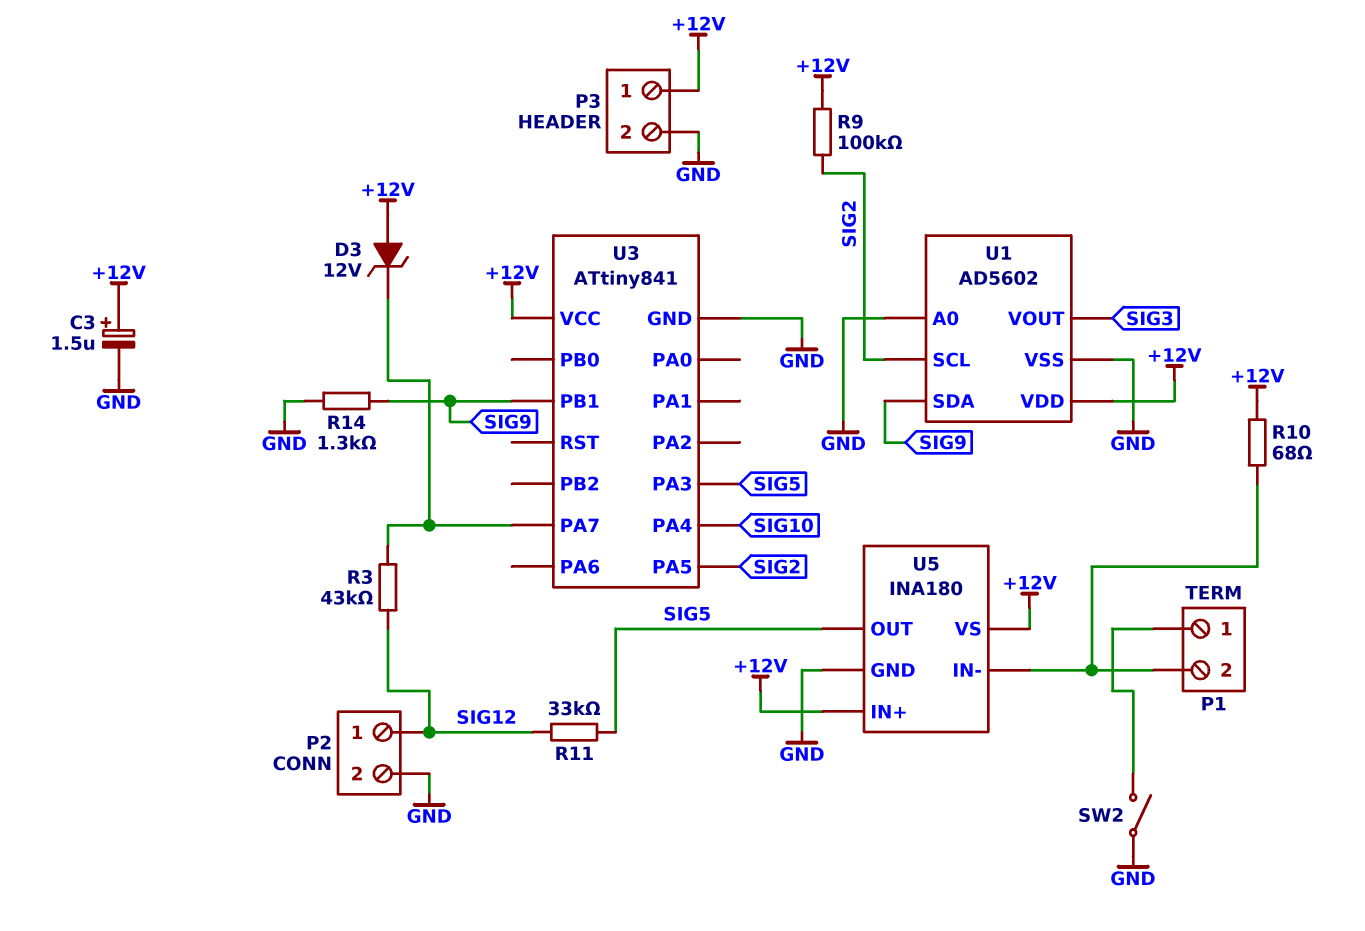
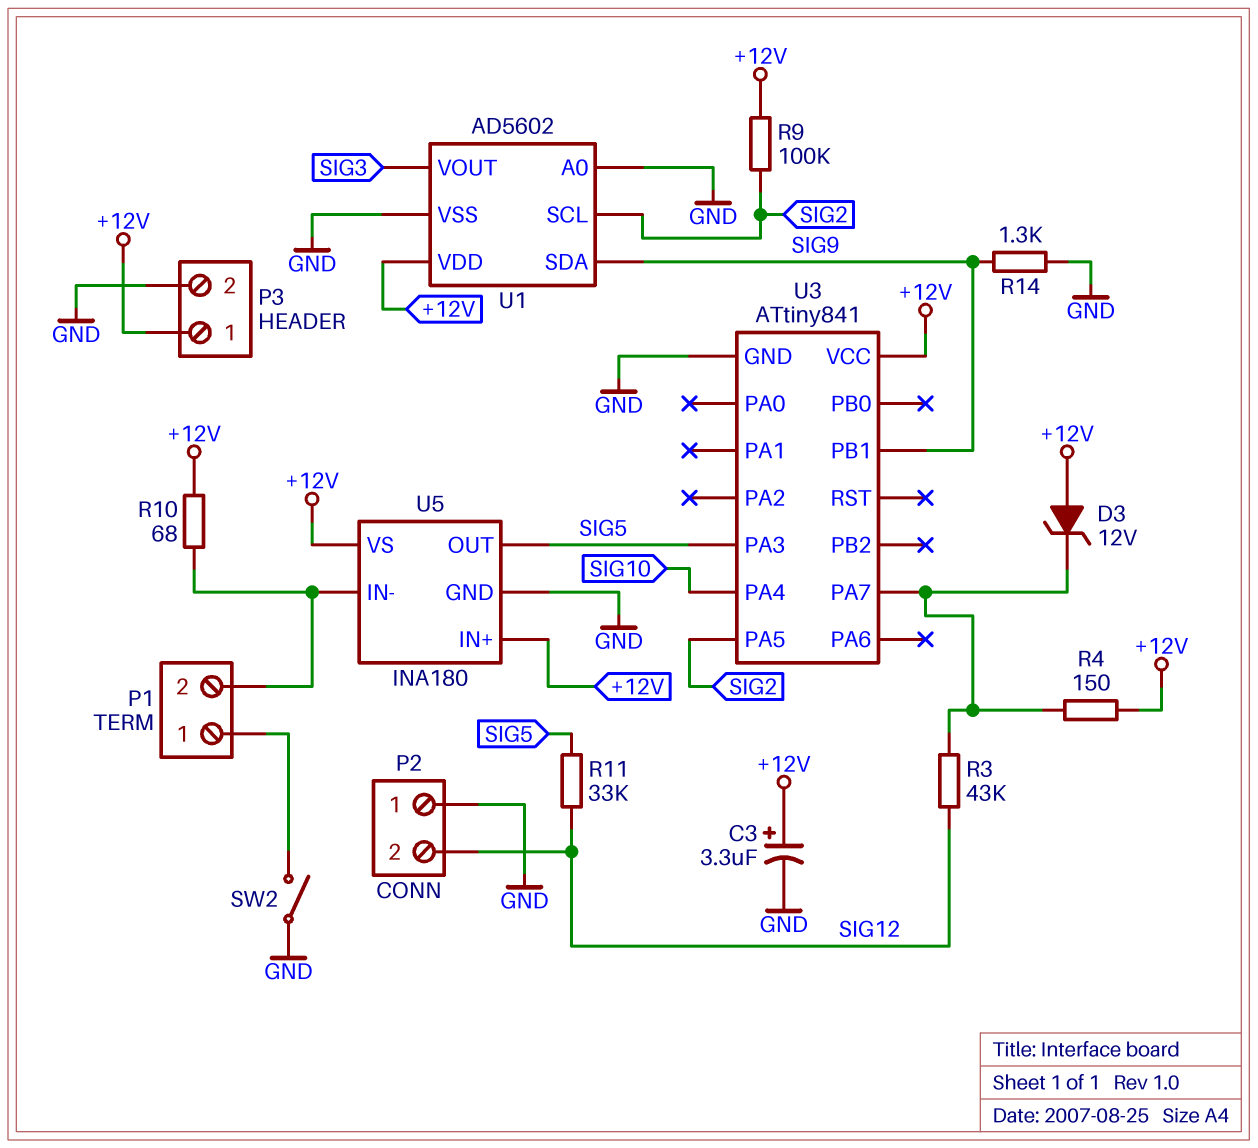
C3: 1.5uF (plus +12V, minus GND) -> 3.3uF (plus +12V, minus GND)
P2 pin 1: SIG12 -> GND
P2 pin 2: GND -> SIG12
R4: none -> 150 (+12V, U3/PA7)

